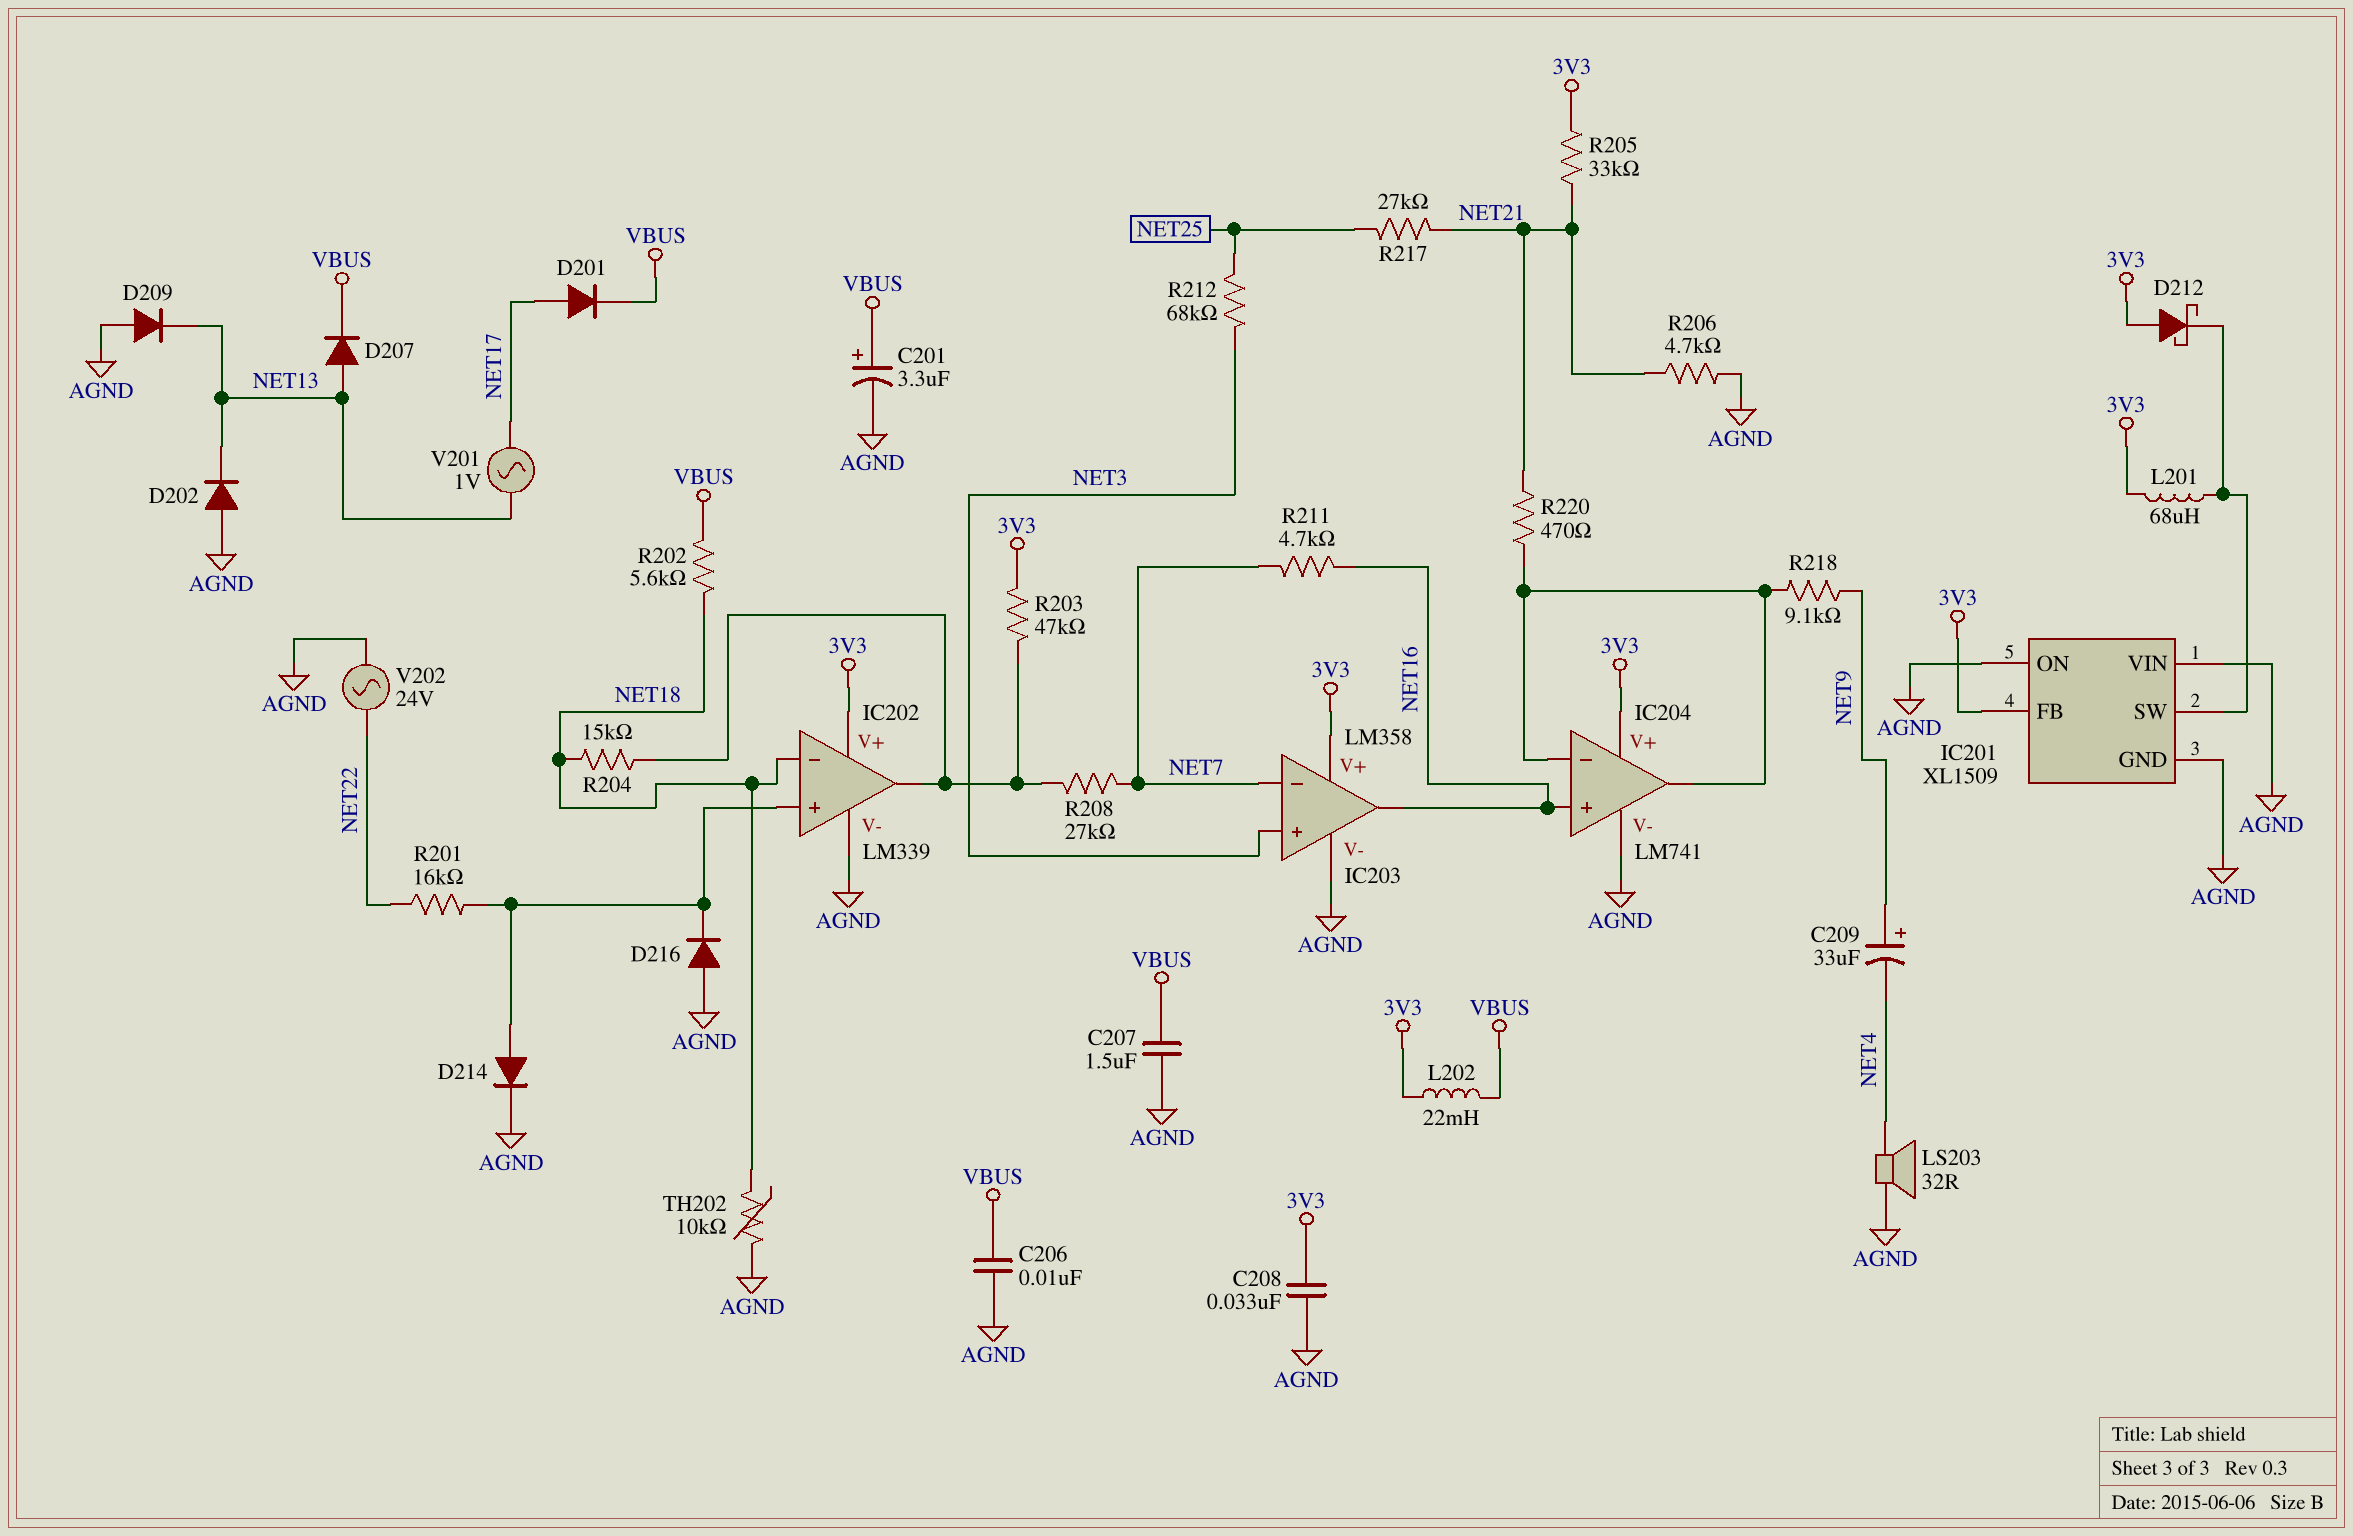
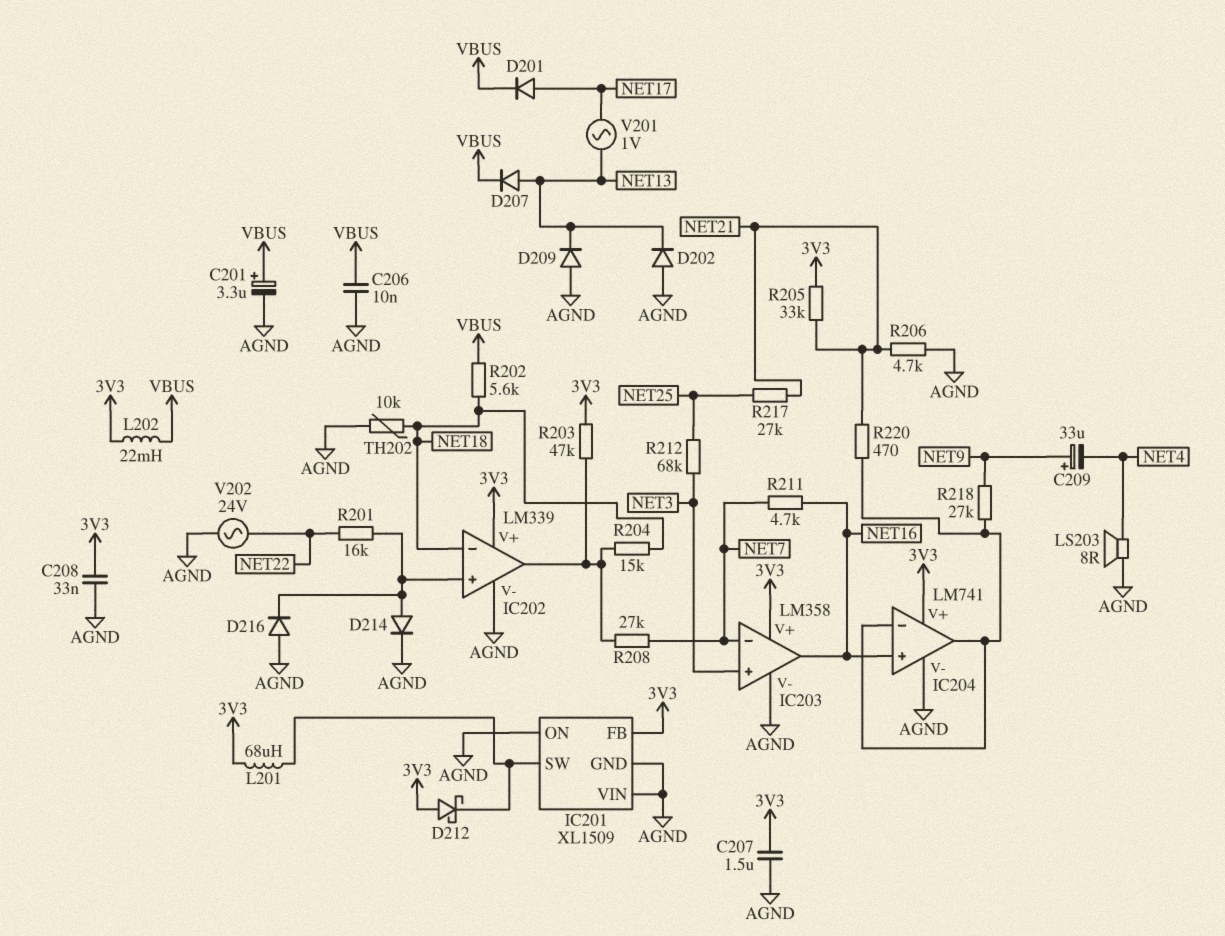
C207: 1.5uF (AGND, VBUS) -> 1.5uF (3V3, AGND)
LS203: speaker 32R (AGND, NET4) -> speaker 8R (AGND, NET4)
R218: 9.1k (IC204/in-, NET9) -> 27k (IC204/in-, NET9)

